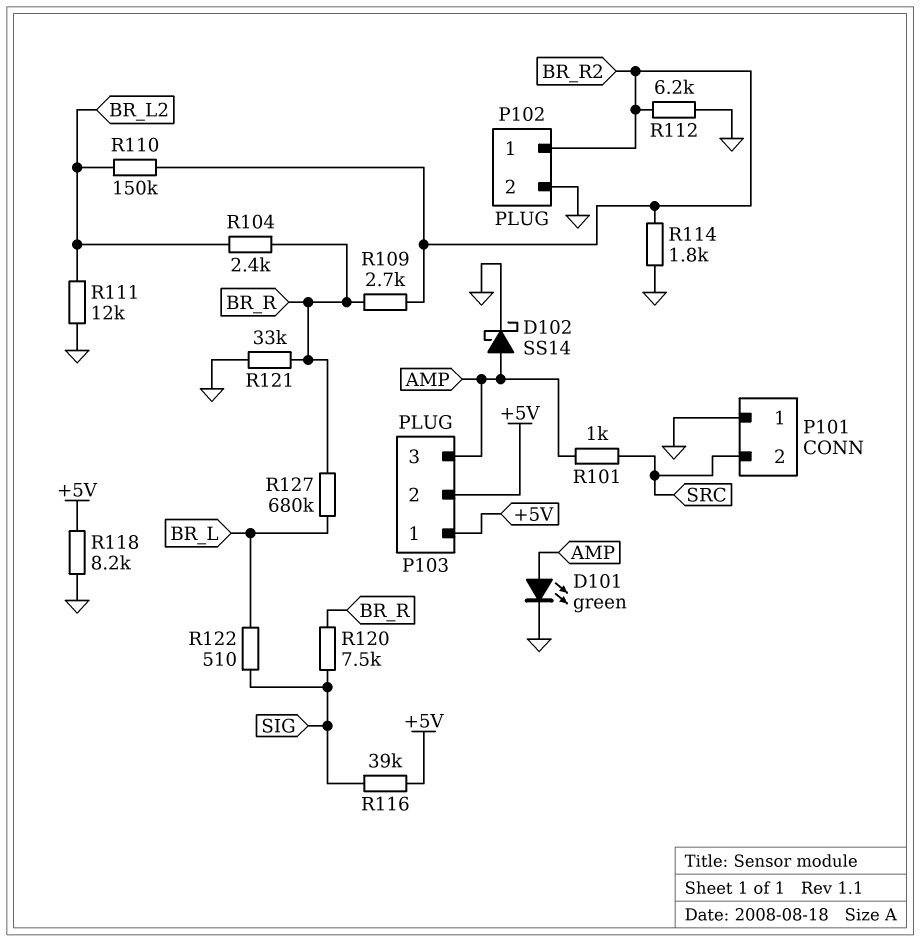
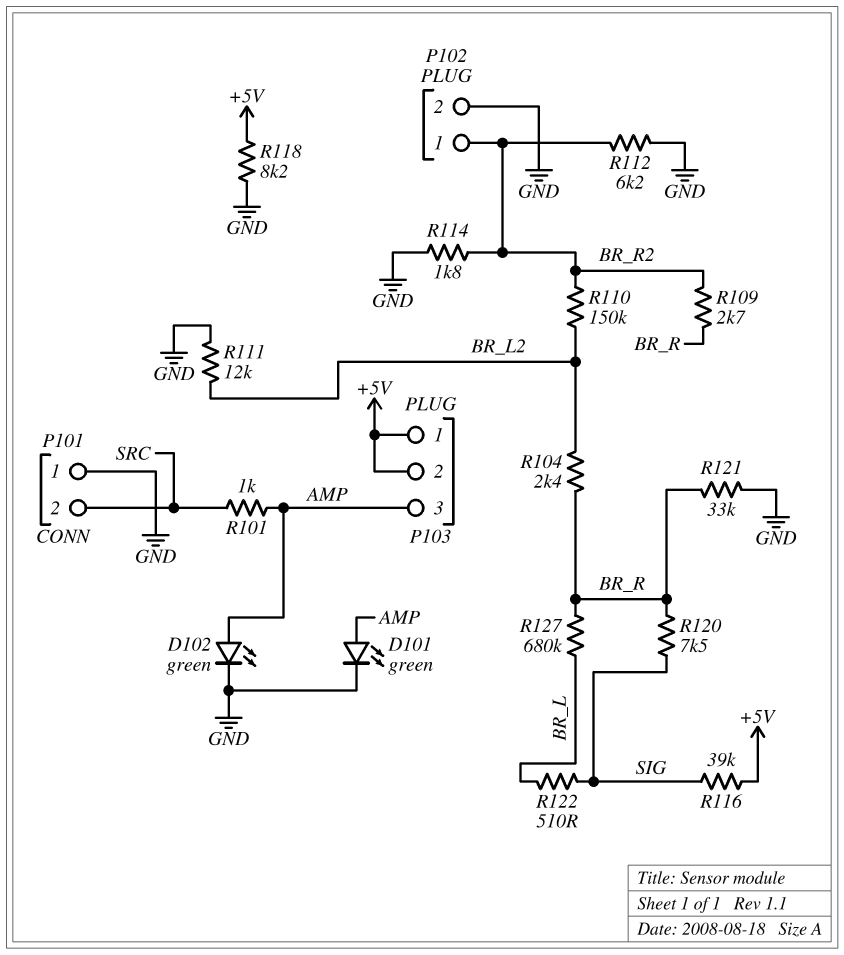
D102: schottky SS14 (A AMP, K GND) -> LED green (A AMP, K GND)

